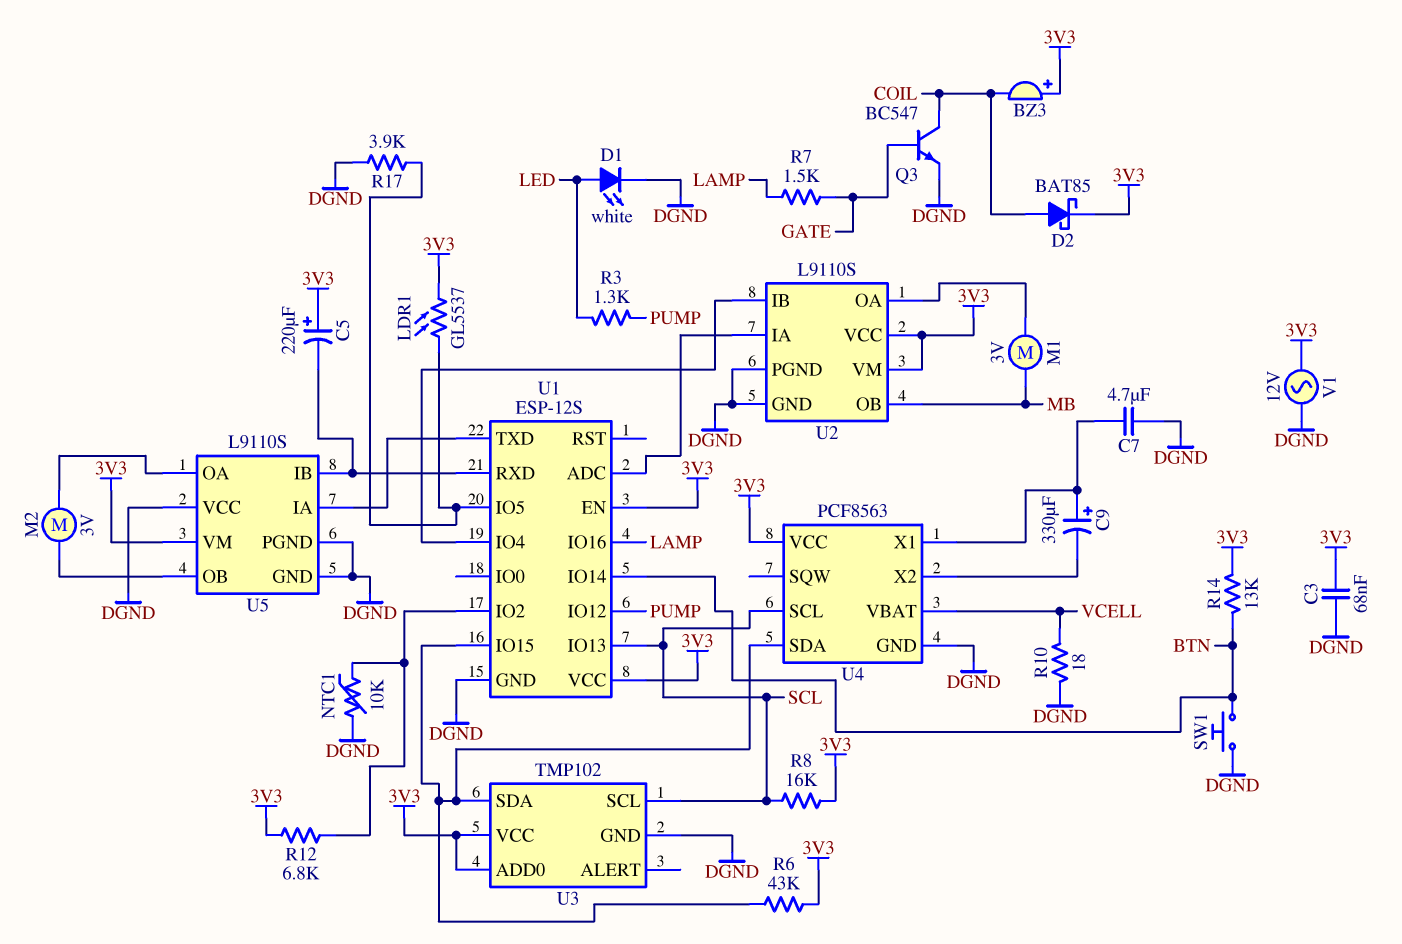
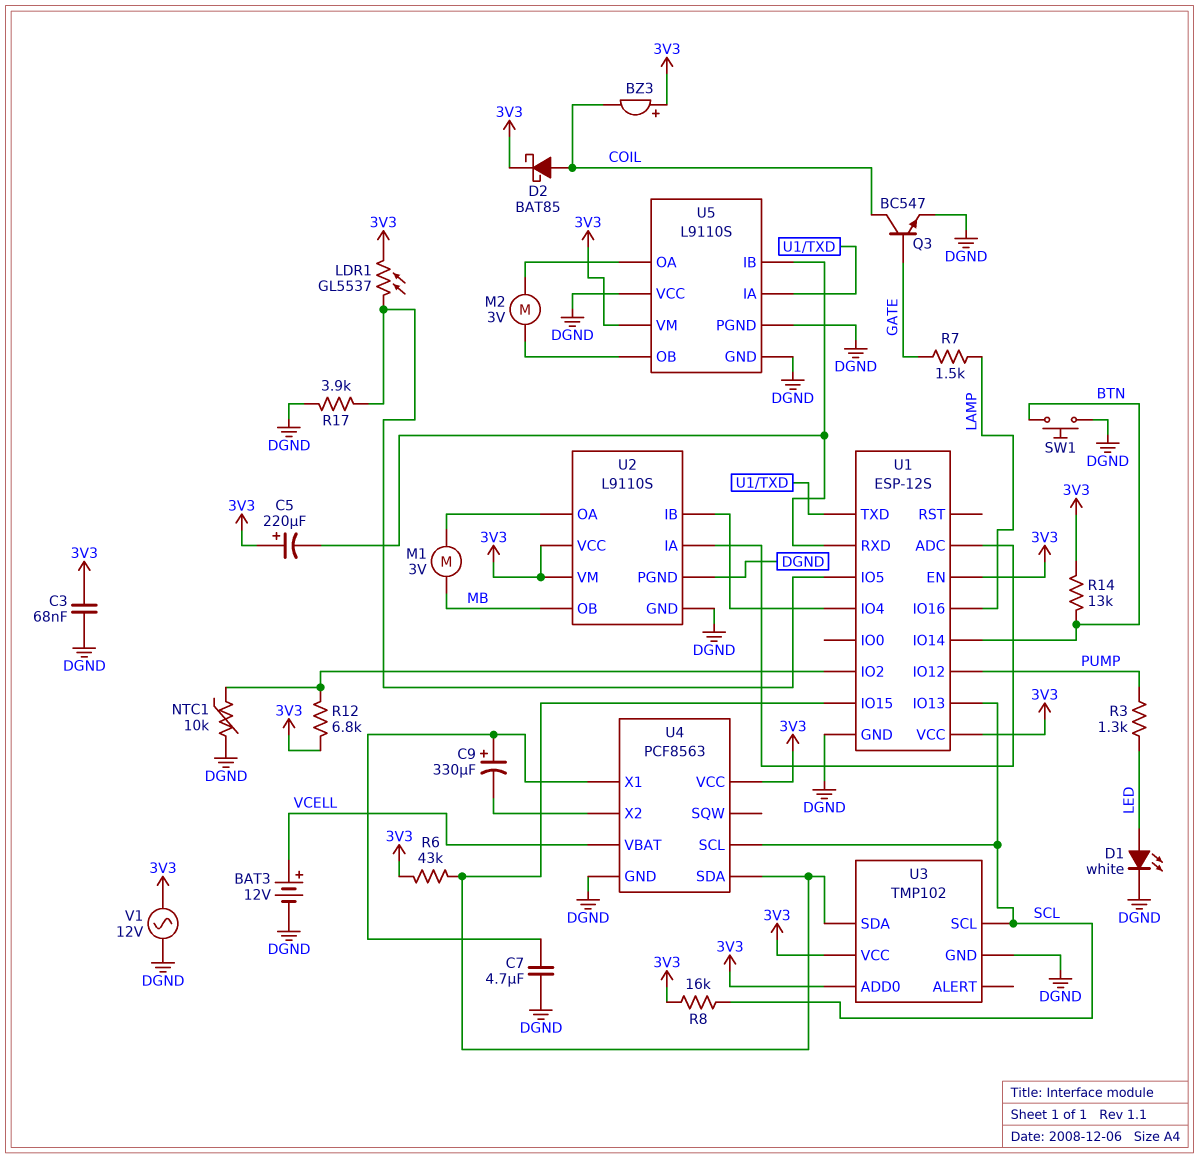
BAT3: none -> 12V (plus VCELL, minus DGND)
R10: 18 (DGND, VCELL) -> none

